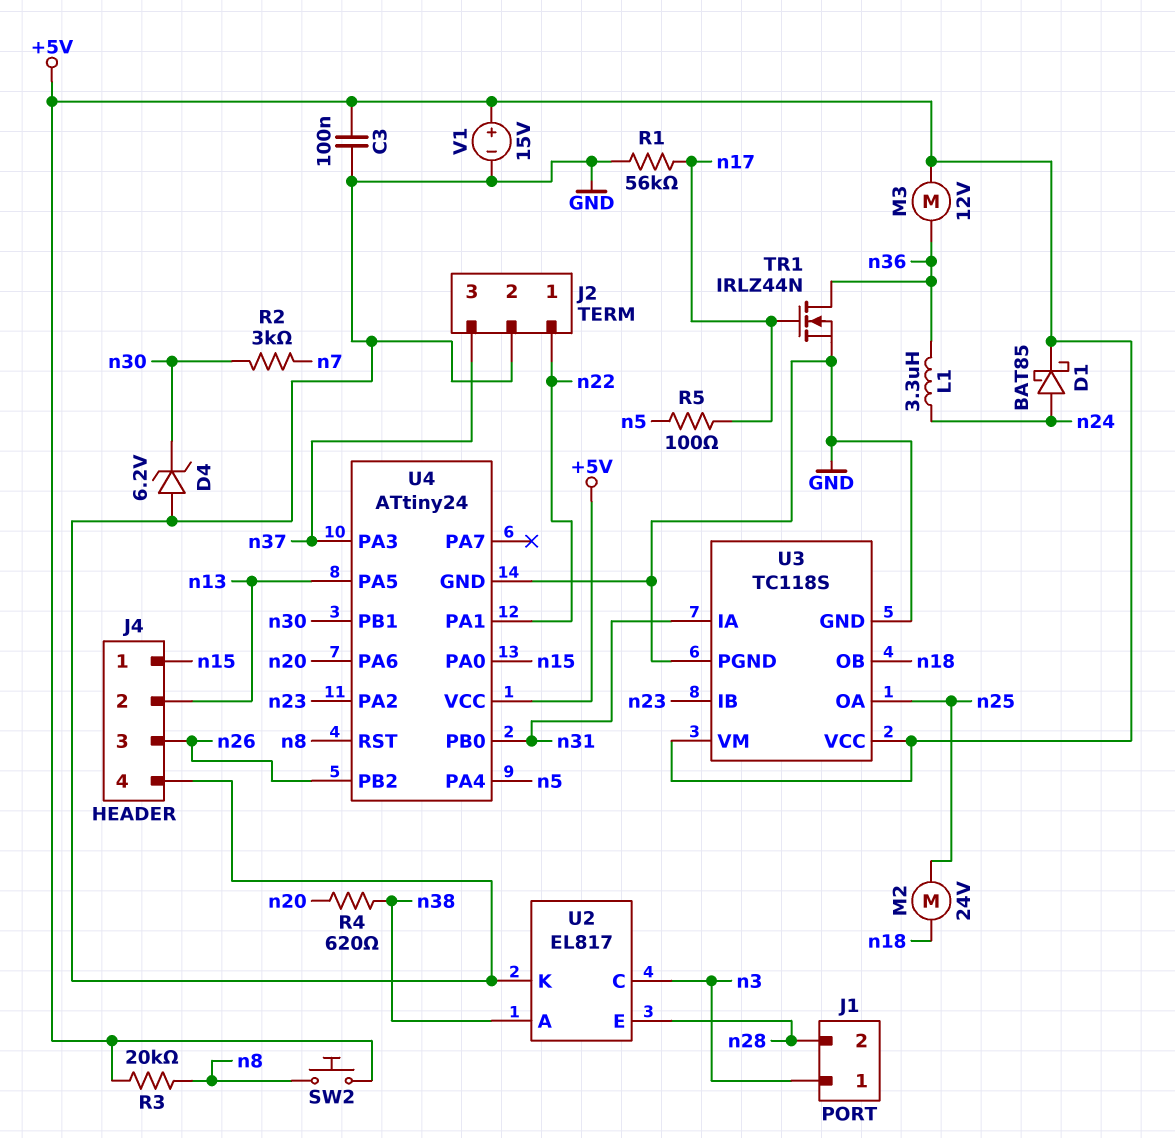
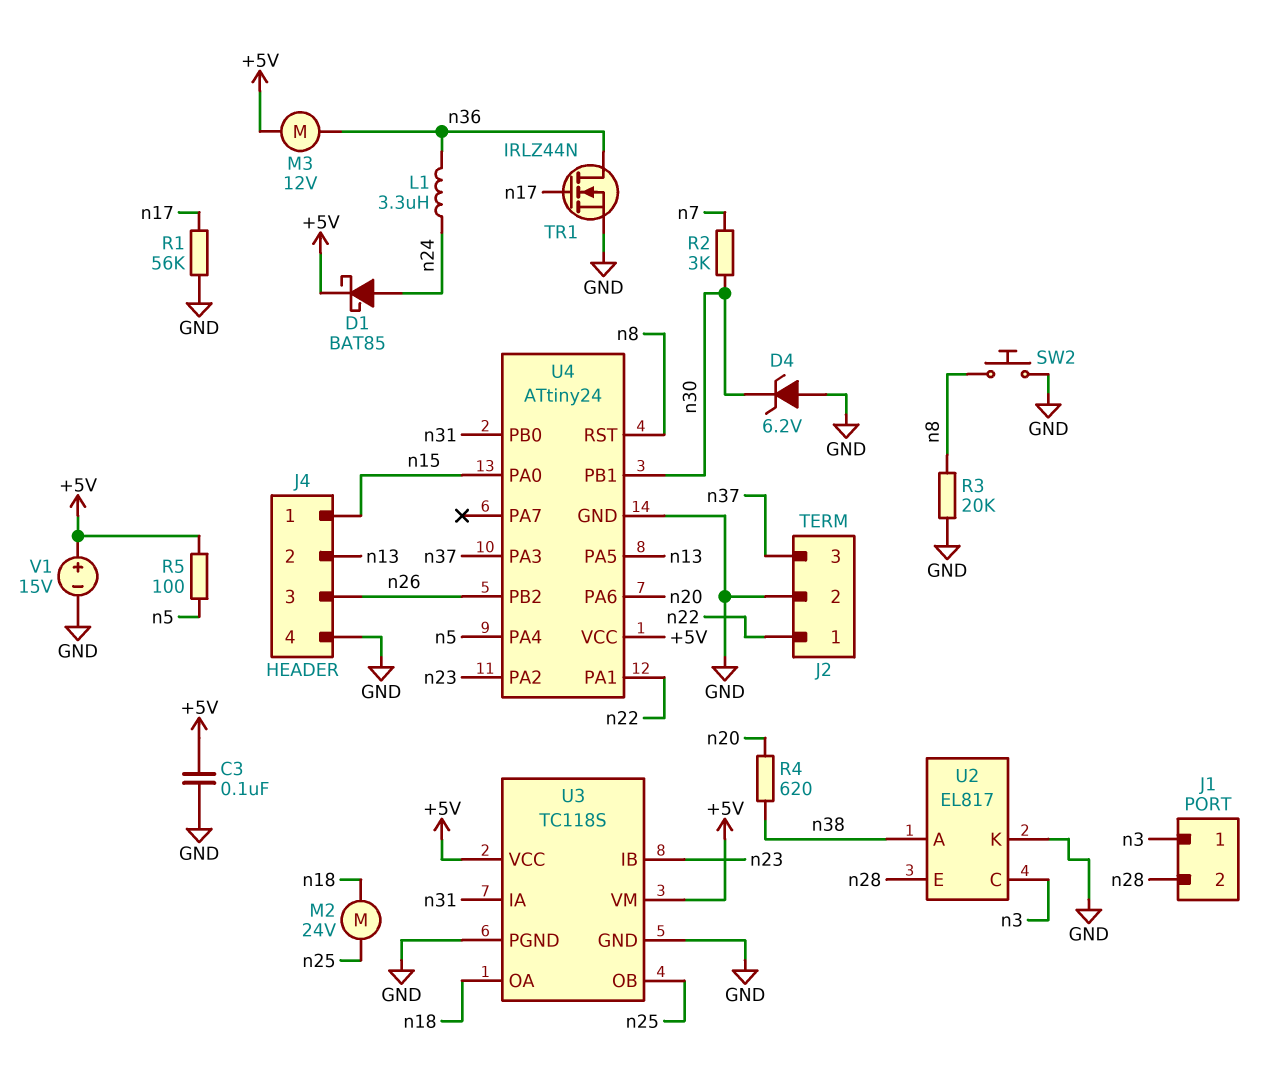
R3: 20k (+5V, n8) -> 20k (GND, n8)
R5: 100 (n5, n17) -> 100 (+5V, n5)
SW2: button (+5V, n8) -> button (GND, n8)
U3 pin OA: n25 -> n18
U3 pin OB: n18 -> n25

